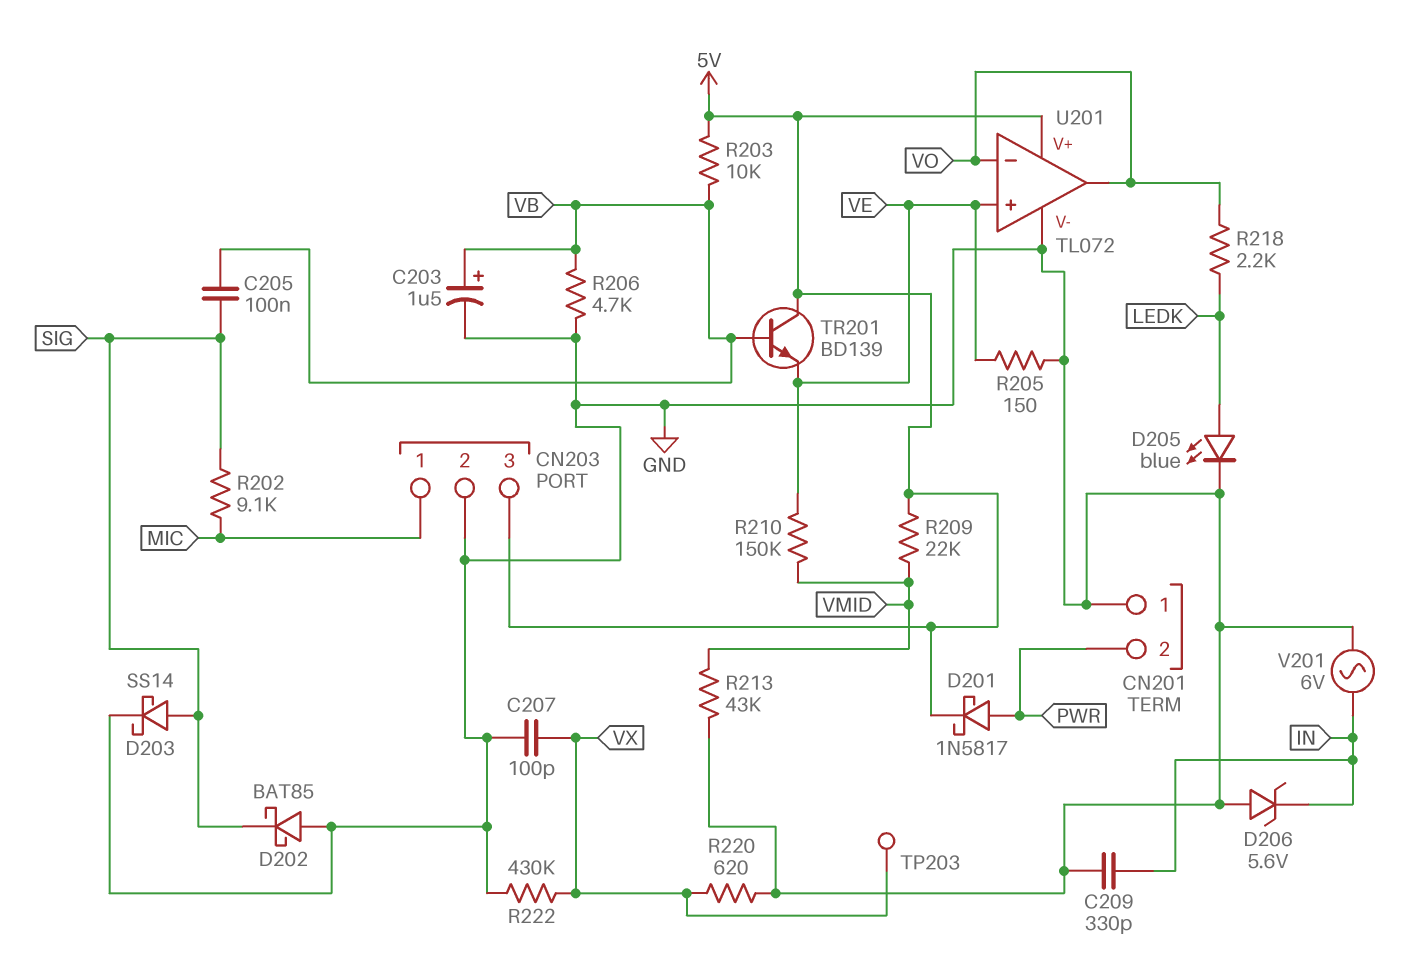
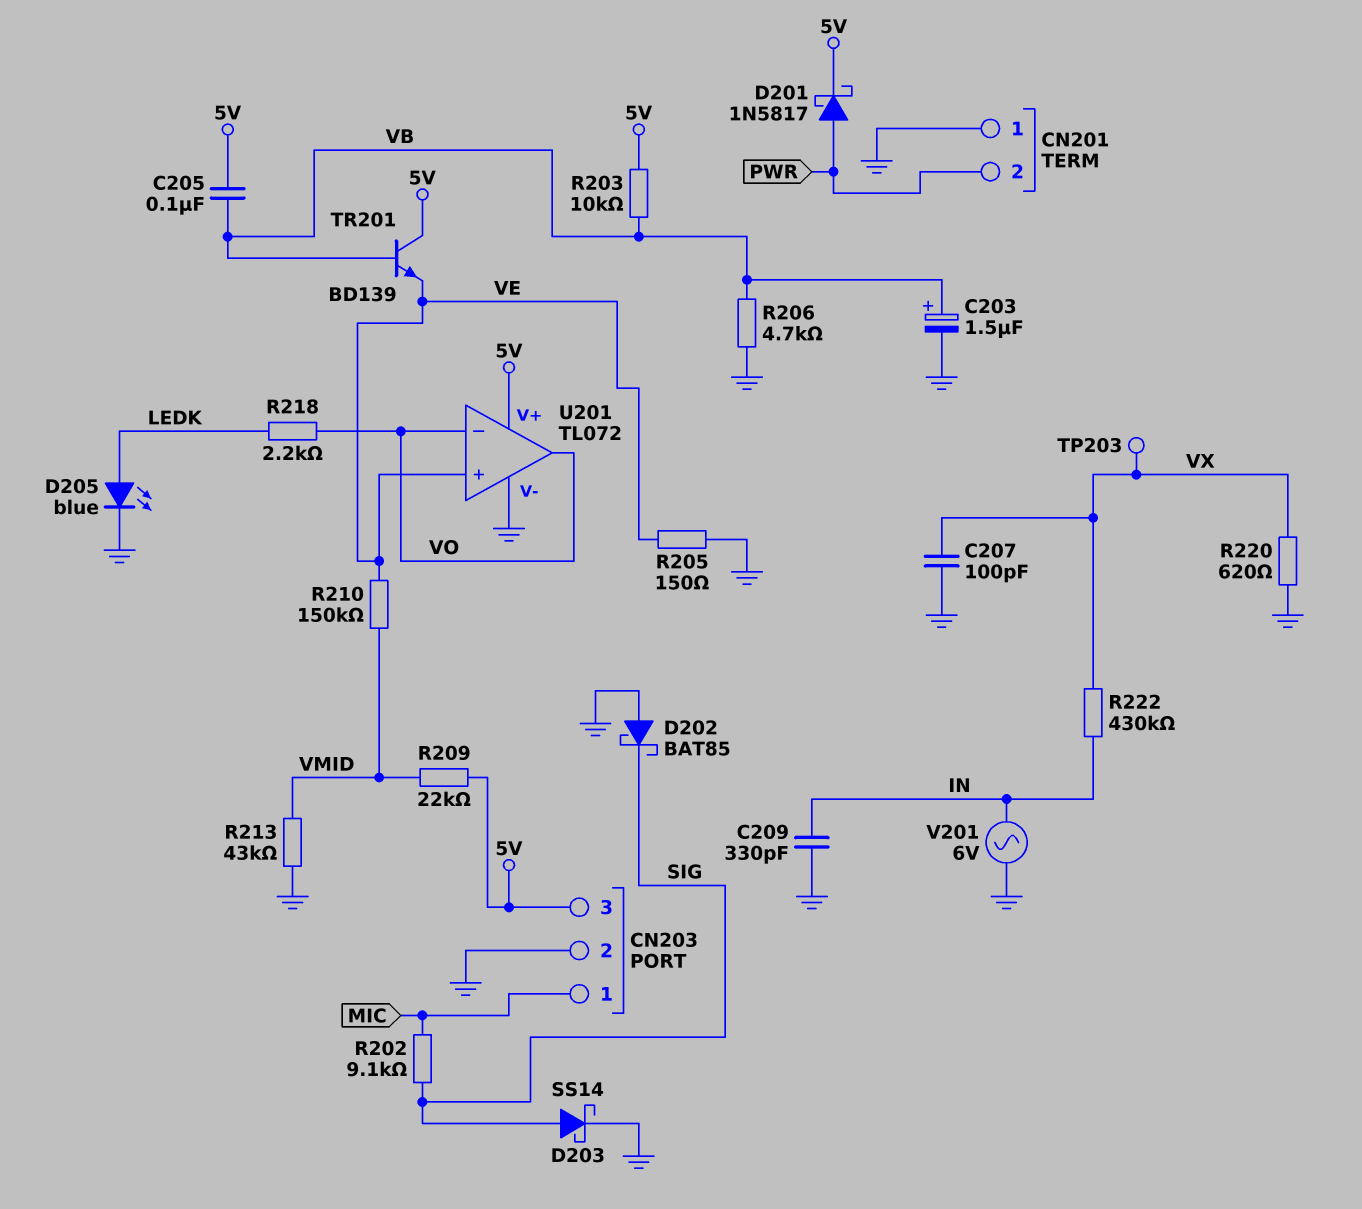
C205: 100nF (SIG, VB) -> 100nF (5V, VB)
D206: zener 5.6V (A GND, K IN) -> none
R222: 430k (GND, VX) -> 430k (IN, VX)

